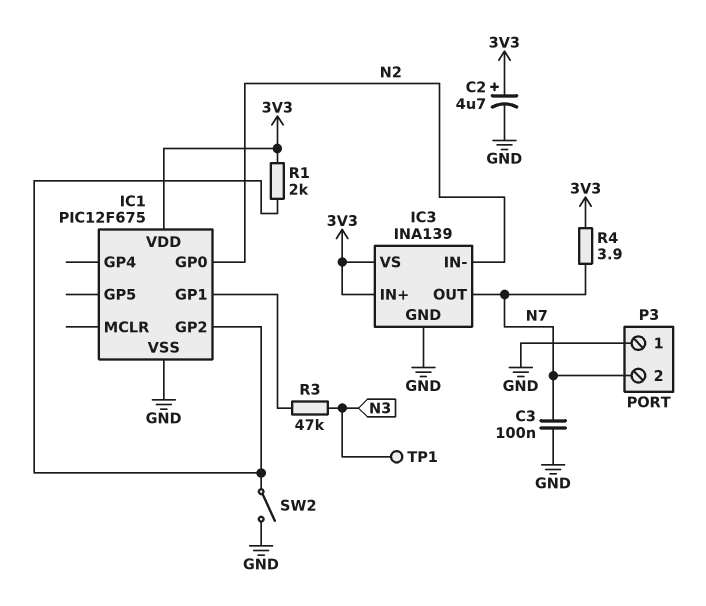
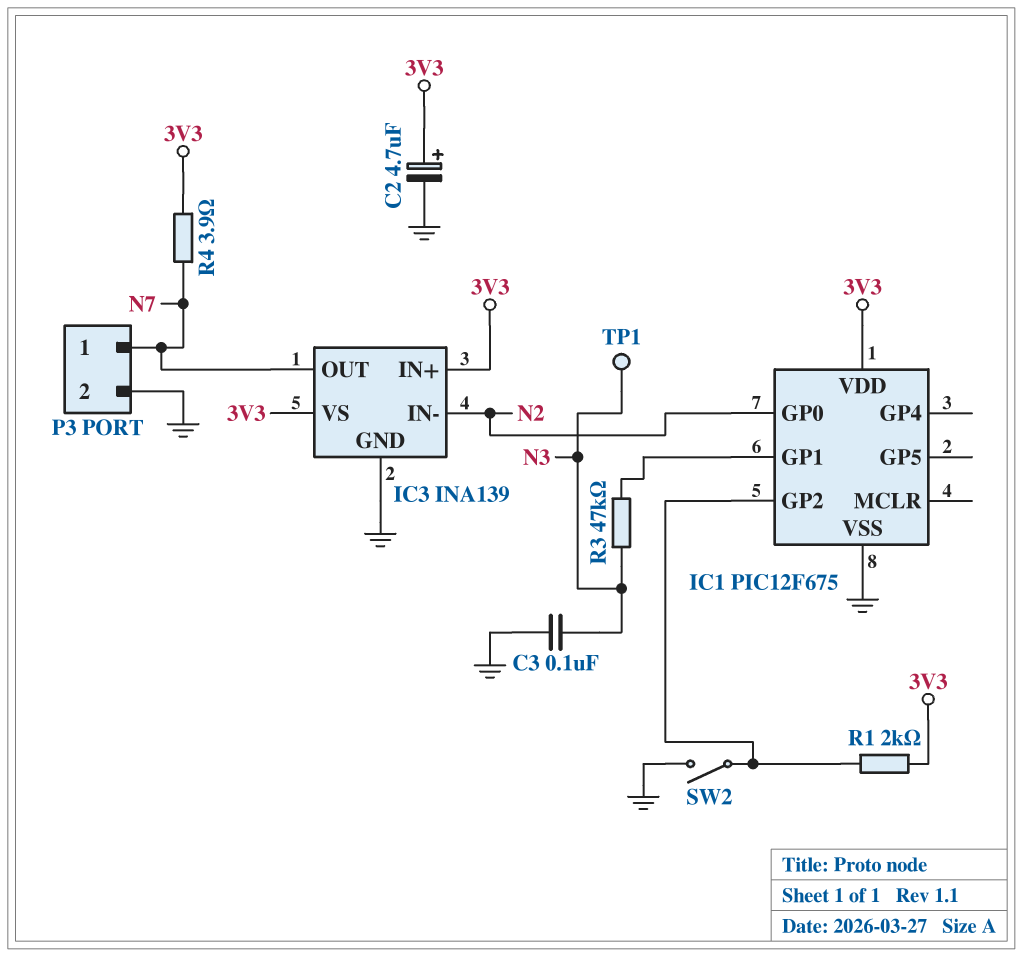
C3: 100nF (GND, N7) -> 100nF (GND, N3)
P3 pin 1: GND -> N7
P3 pin 2: N7 -> GND

